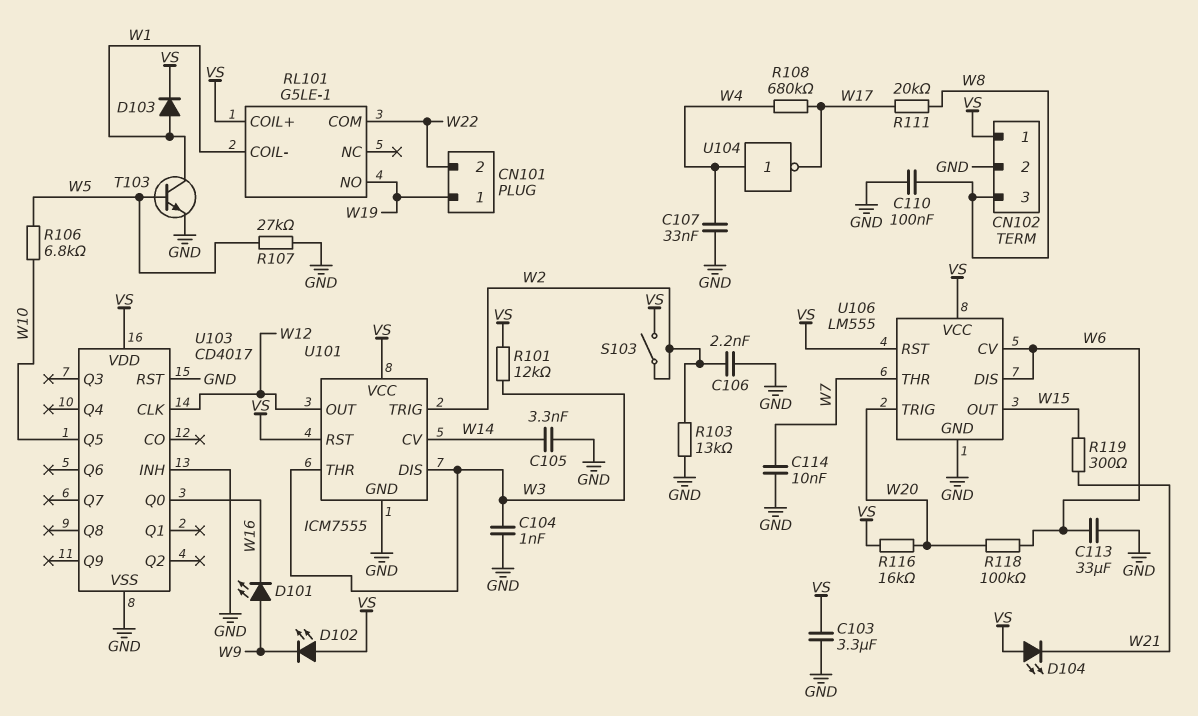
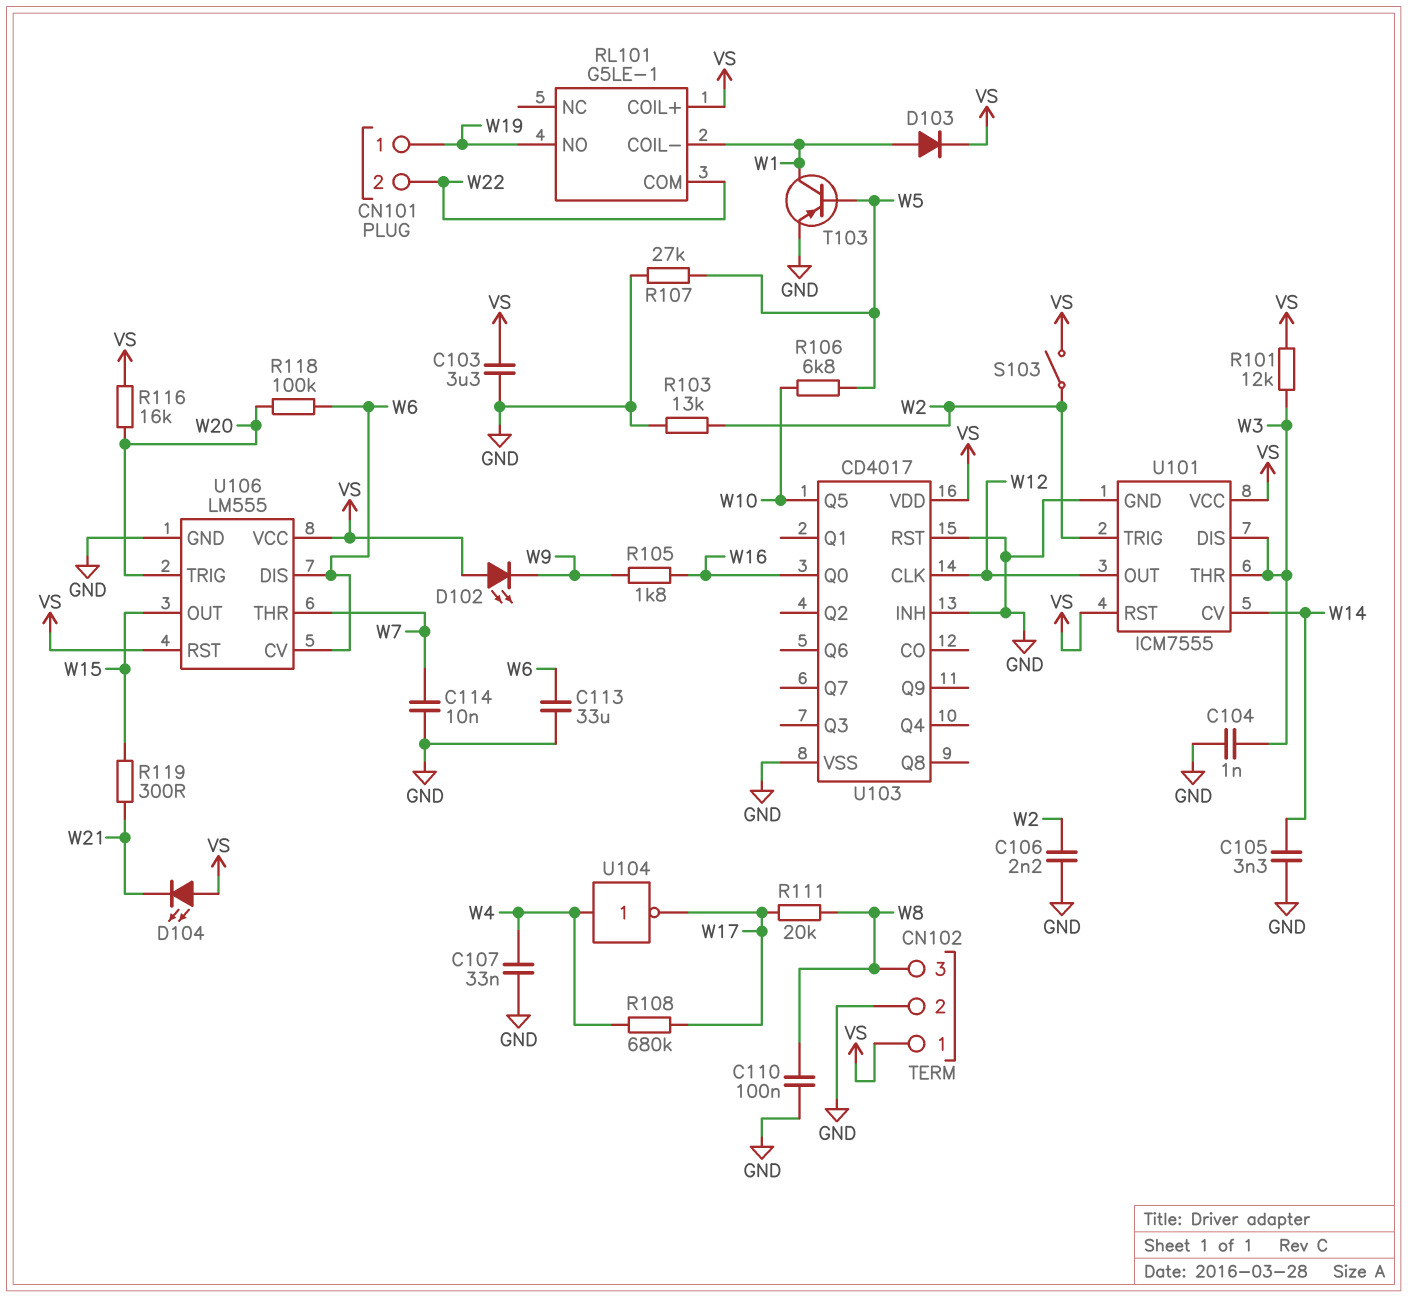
D101: LED (A W9, K W16) -> none
R105: none -> 1.8k (W9, W16)
T103: NPN (B W5, C W1, E GND) -> PNP (B W5, C W1, E GND)

